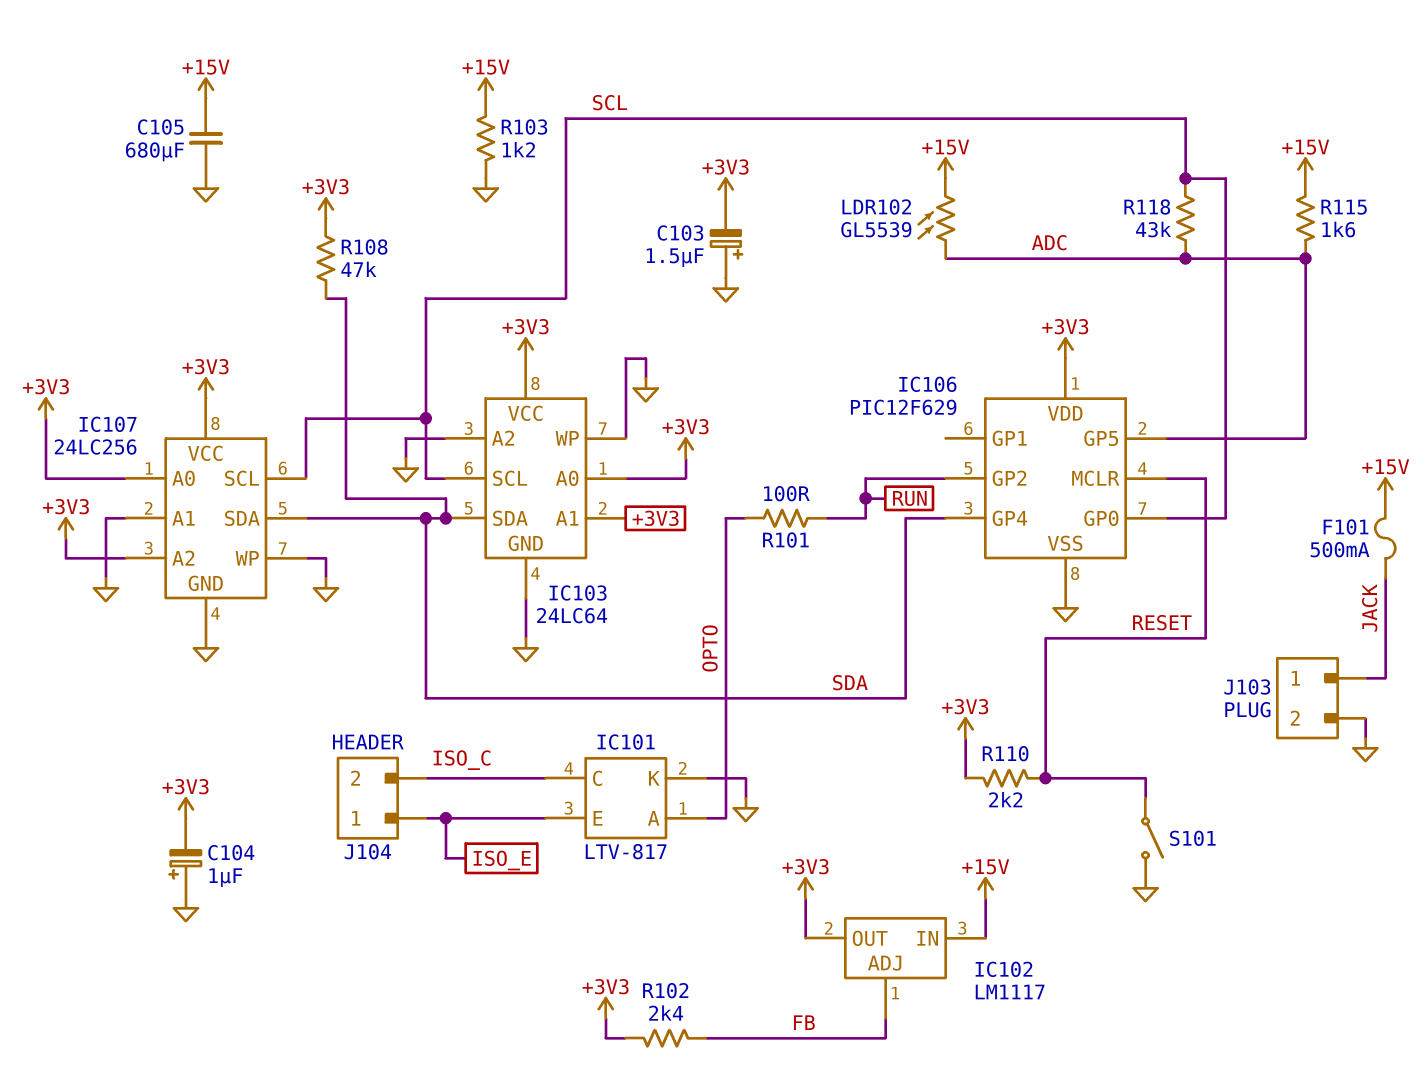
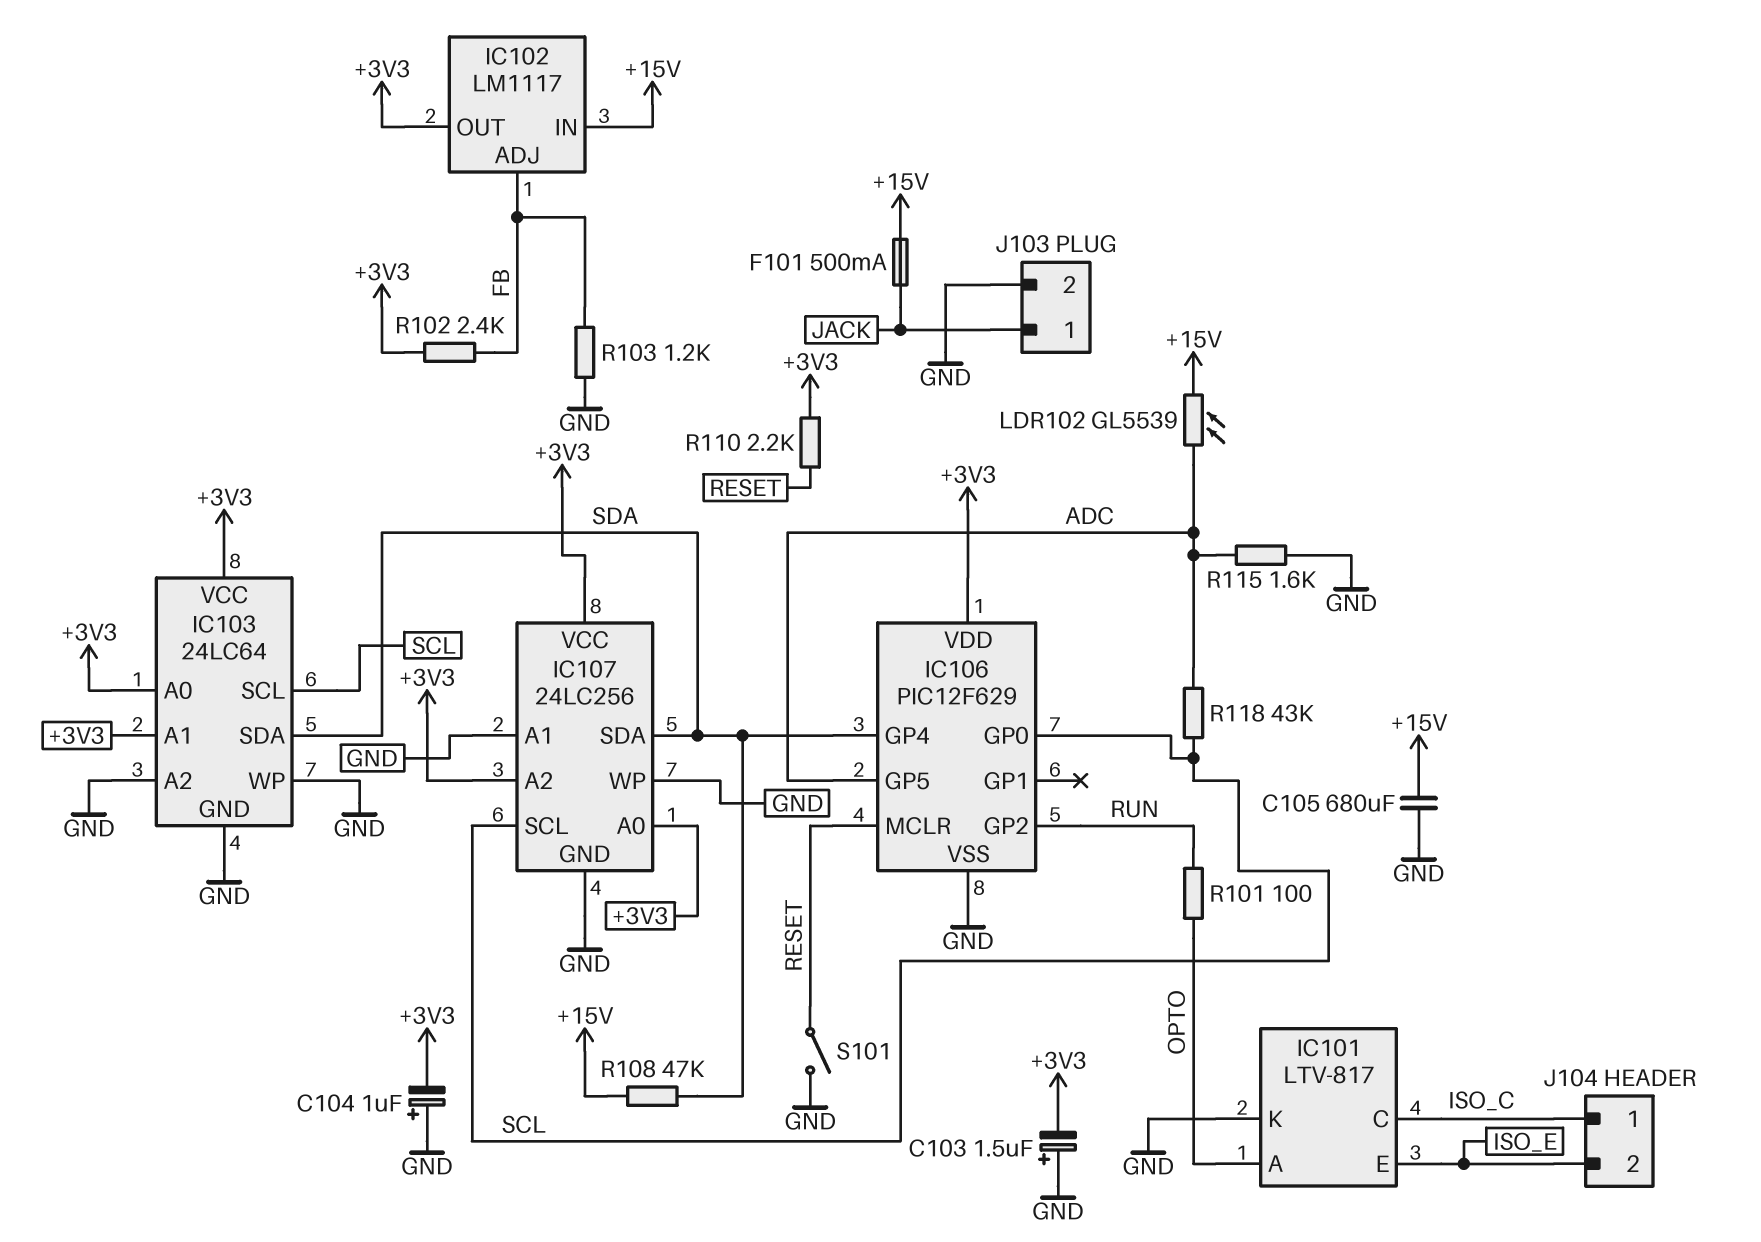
J104 pin 1: ISO_E -> ISO_C
J104 pin 2: ISO_C -> ISO_E
R103: 1.2k (+15V, GND) -> 1.2k (FB, GND)
R108: 47k (+3V3, SDA) -> 47k (+15V, SDA)
R115: 1.6k (+15V, ADC) -> 1.6k (ADC, GND)

